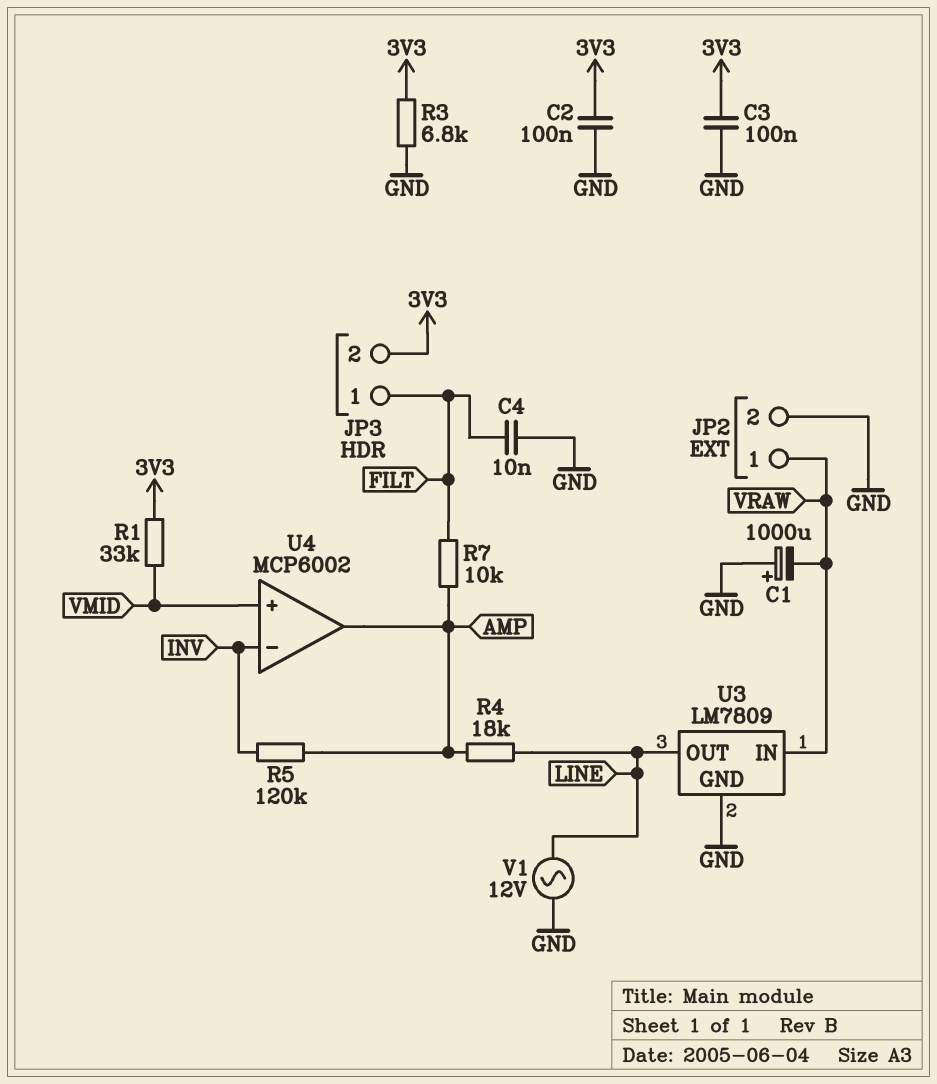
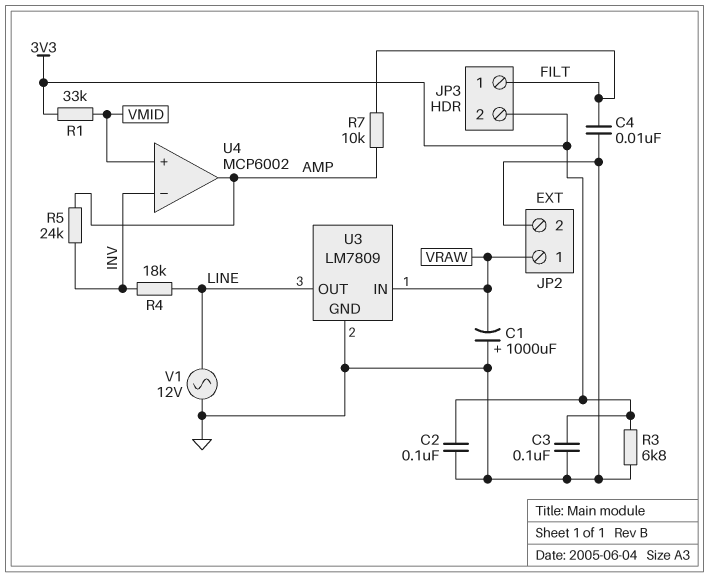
R4: 18k (AMP, LINE) -> 18k (INV, LINE)
R5: 120k (AMP, INV) -> 24k (AMP, INV)

